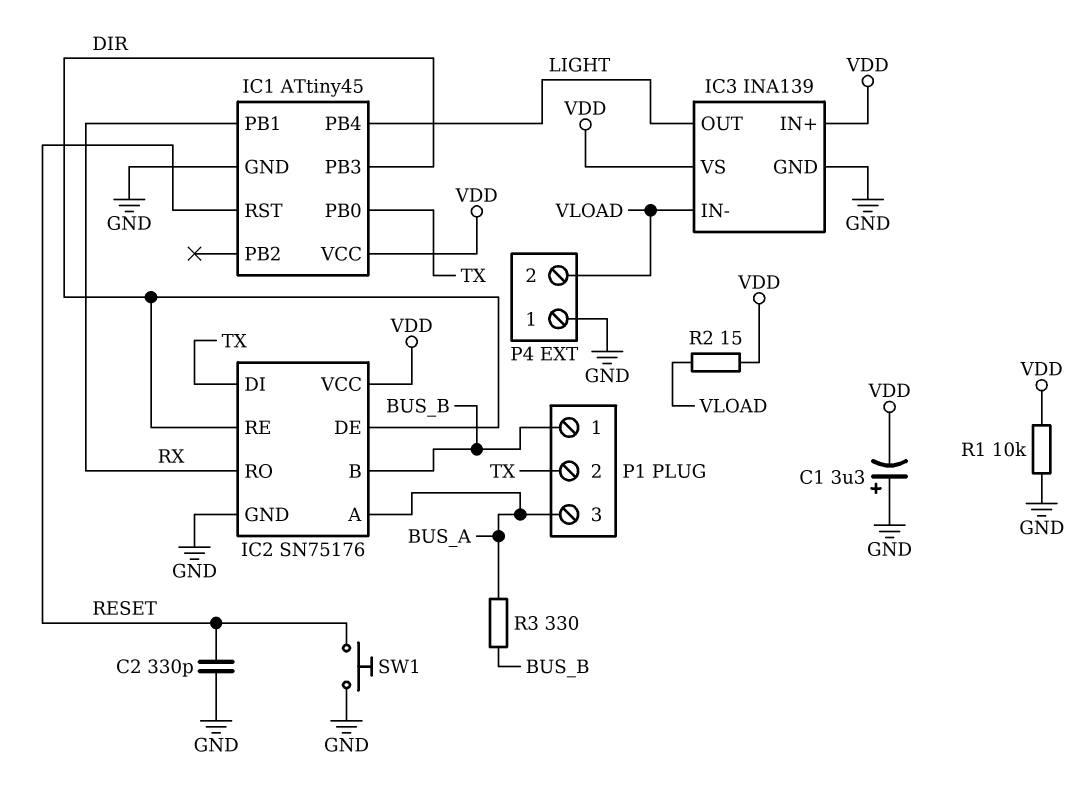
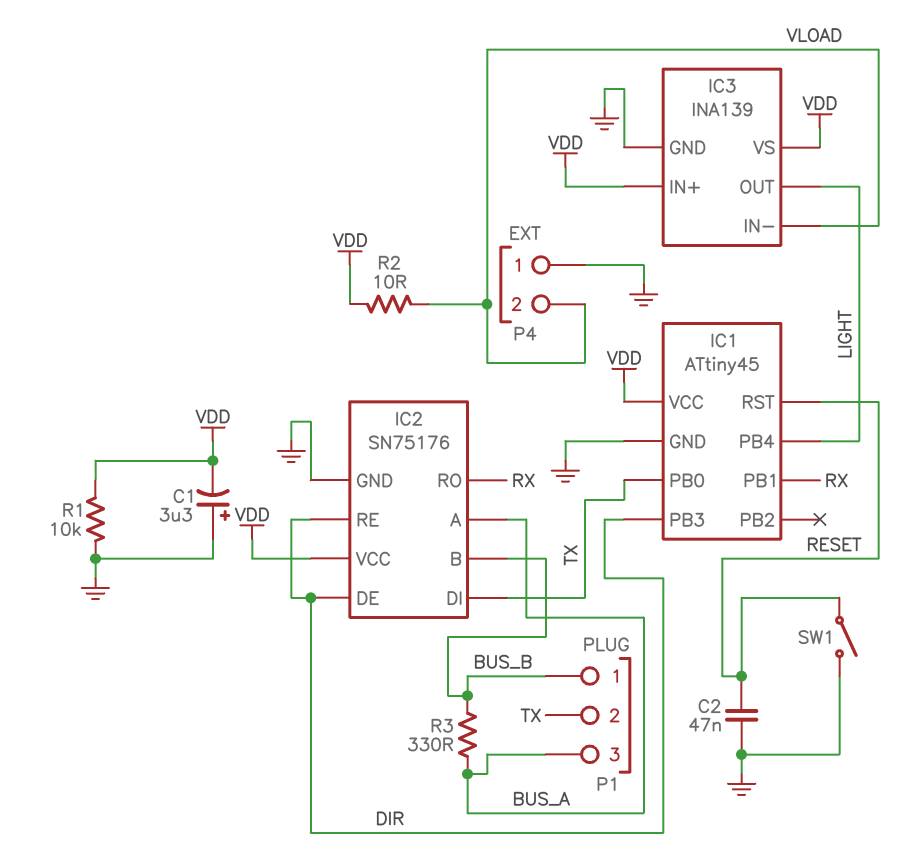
C2: 330pF (GND, RESET) -> 47nF (GND, RESET)
R2: 15 (VDD, VLOAD) -> 10 (VDD, VLOAD)
SW1: button (GND, RESET) -> switch (GND, RESET)

